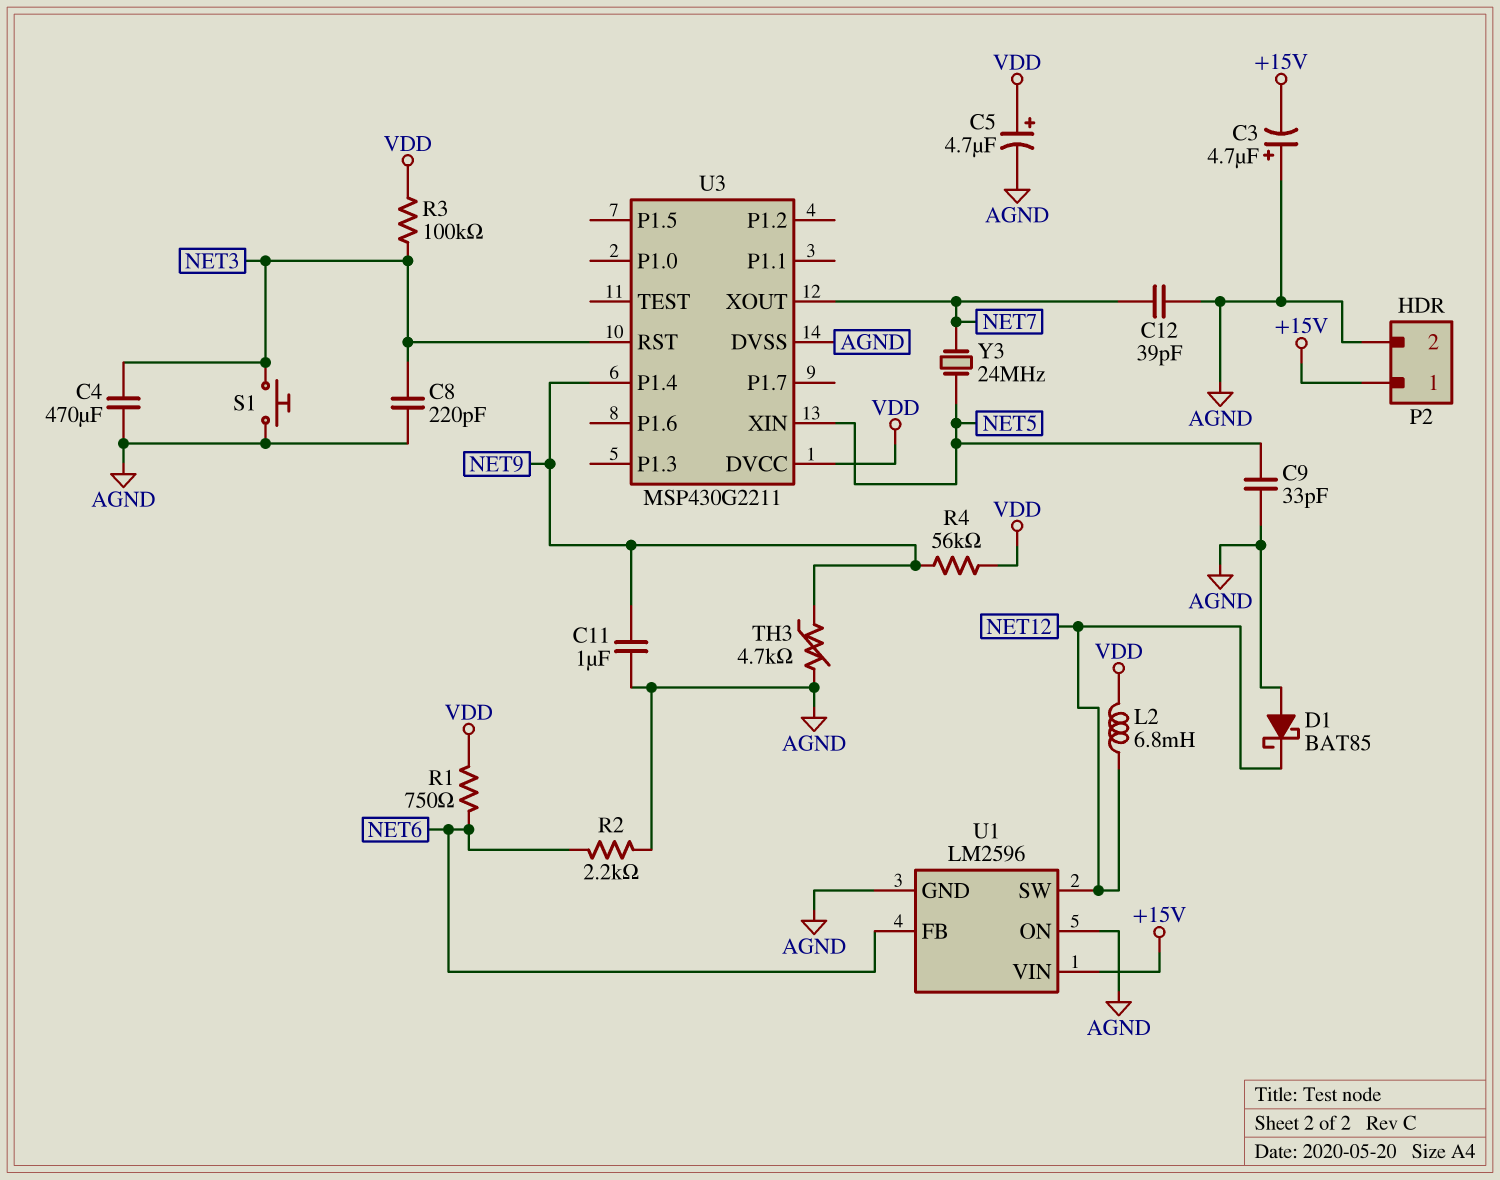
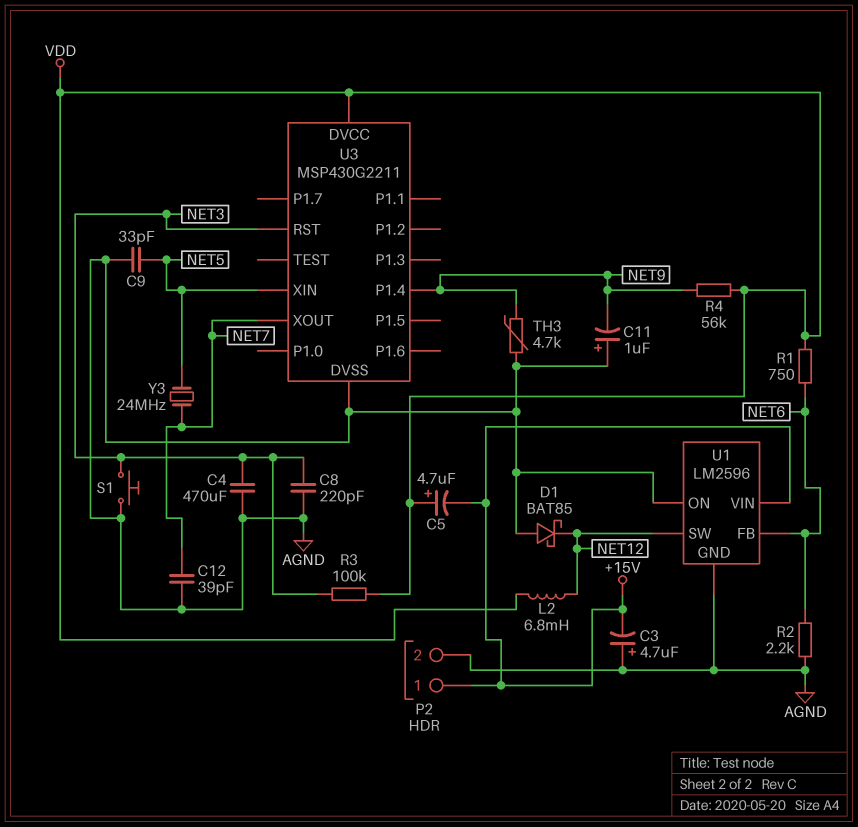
C5: 4.7uF (plus VDD, minus AGND) -> 4.7uF (plus VDD, minus +15V)
C11: 1uF (AGND, NET9) -> 1uF (plus AGND, minus NET9)

